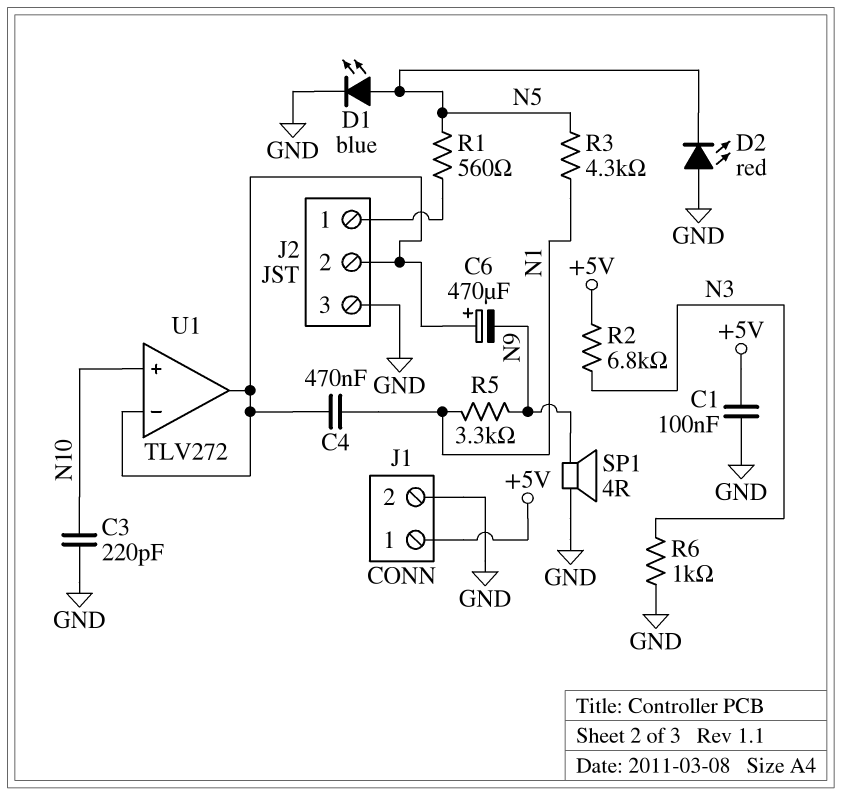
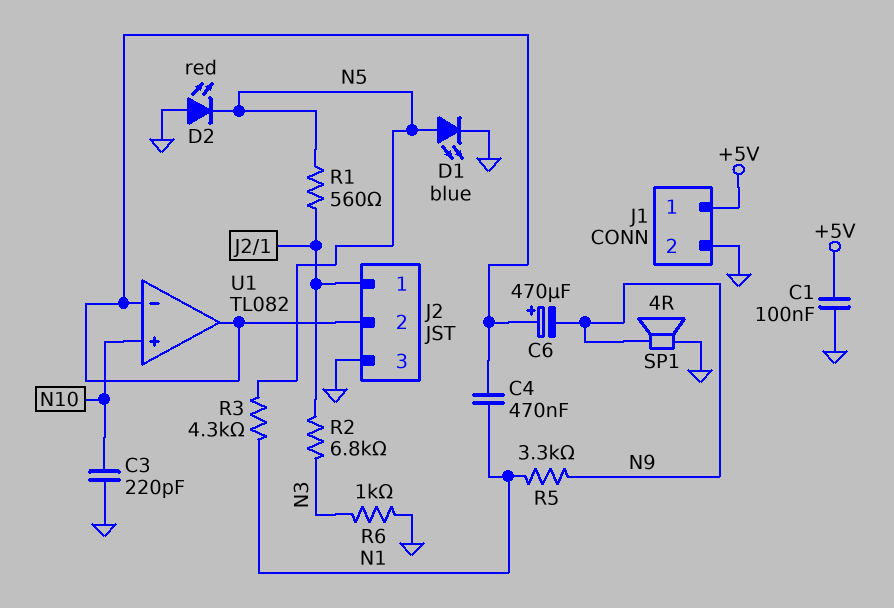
R2: 6.8k (+5V, N3) -> 6.8k (J2/1, N3)
U1: TLV272 -> TL082

